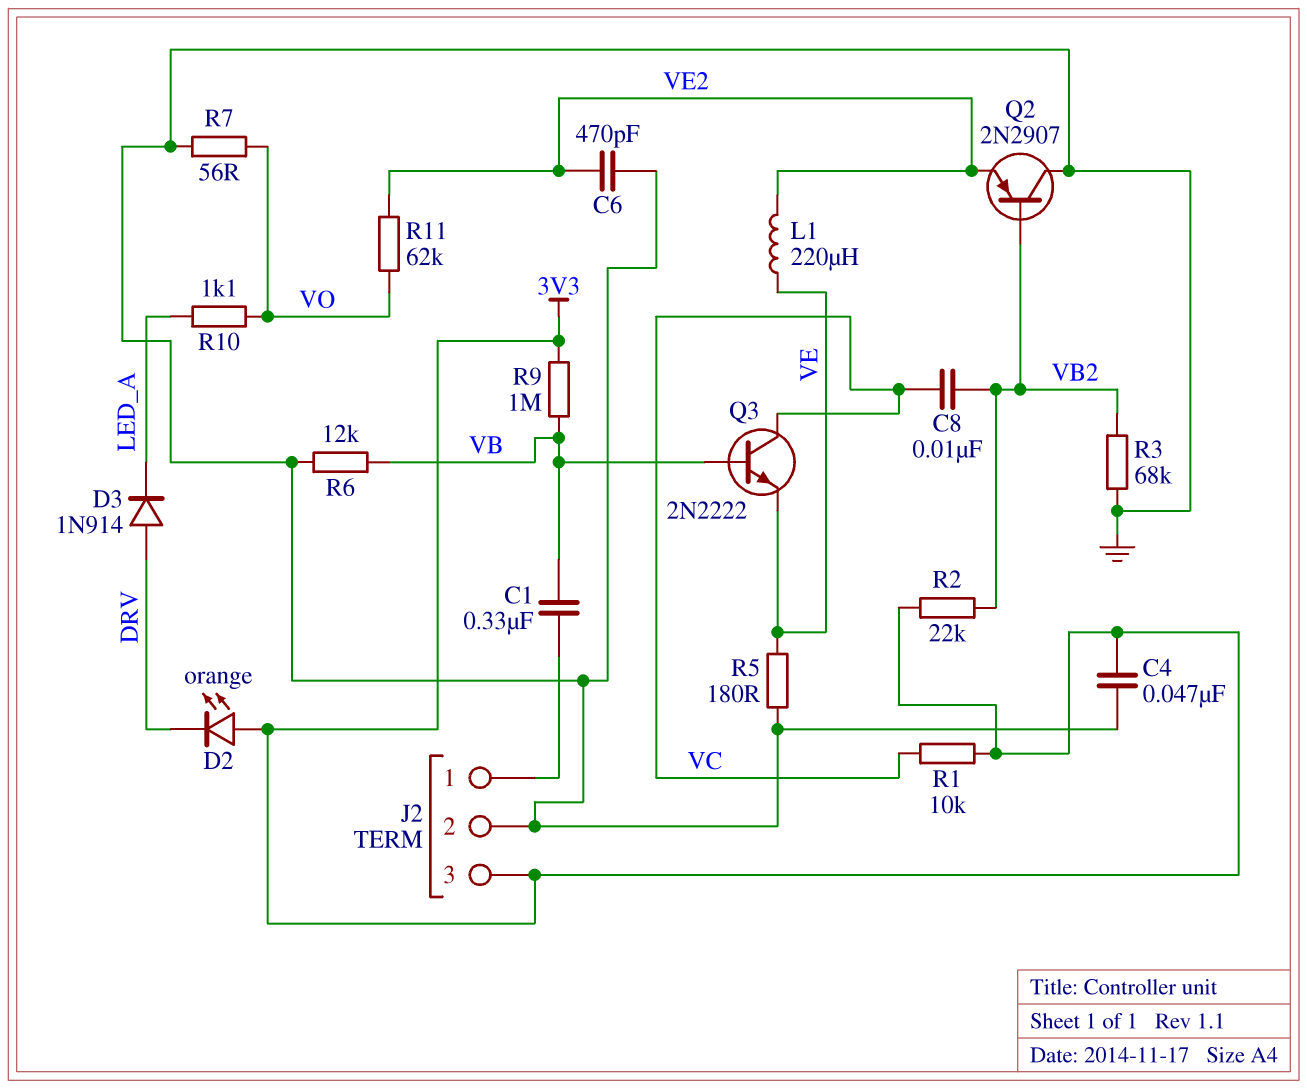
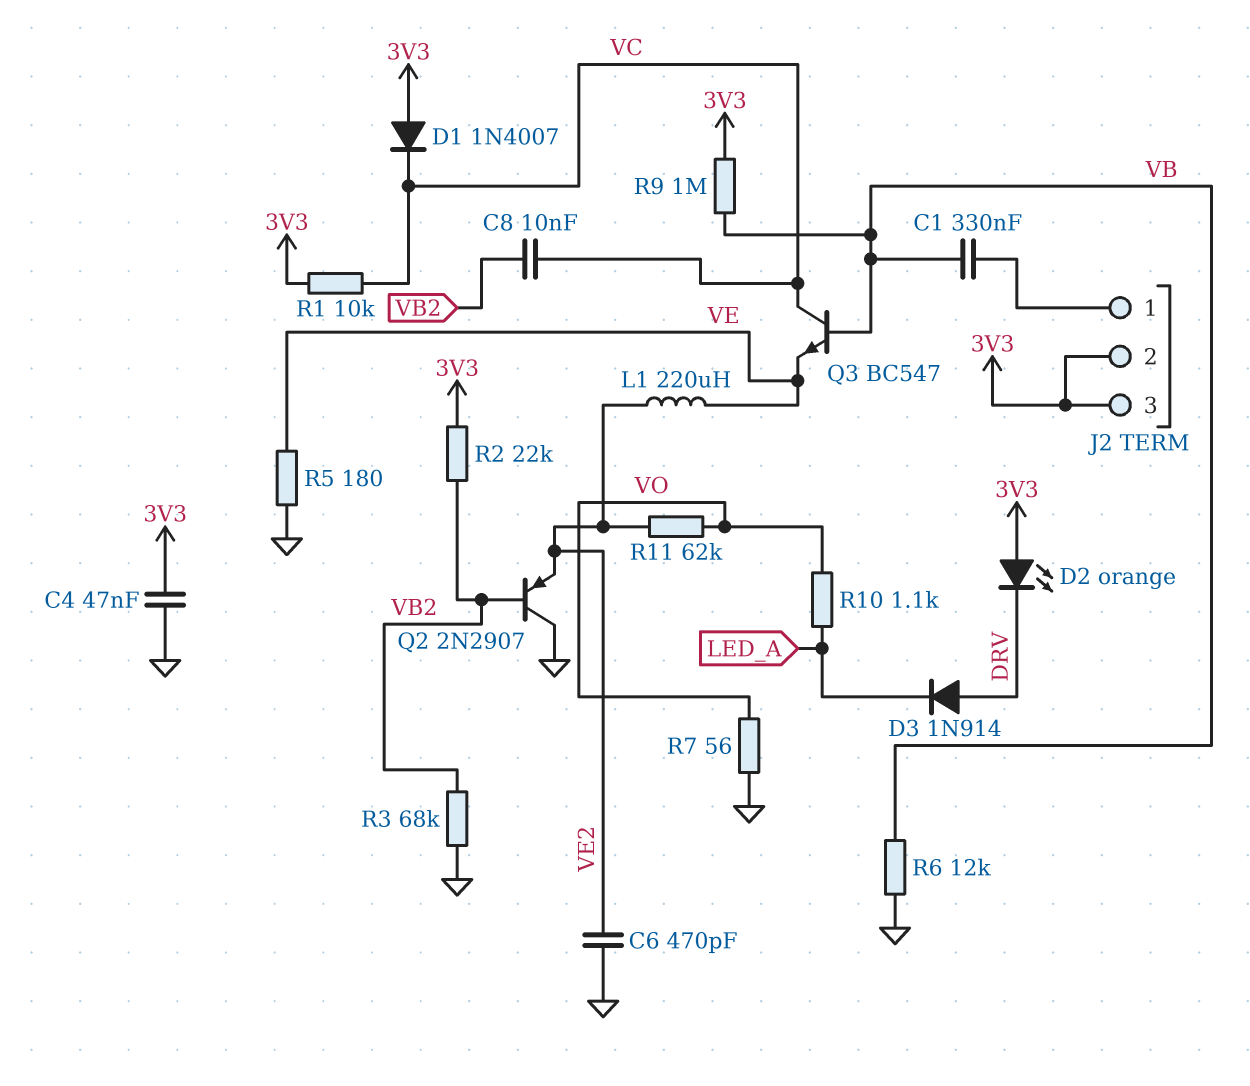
D1: none -> diode 1N4007 (A 3V3, K VC)
J2 pin 2: GND -> 3V3
Q3: NPN 2N2222 (B VB, C VC, E VE) -> NPN BC547 (B VB, C VC, E VE)

